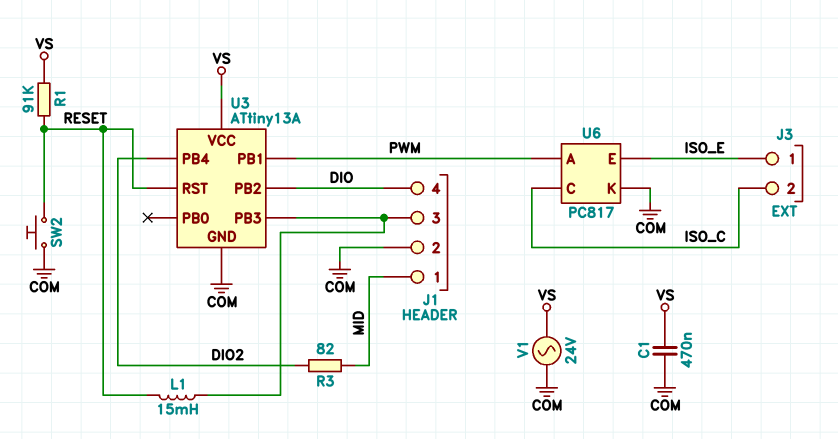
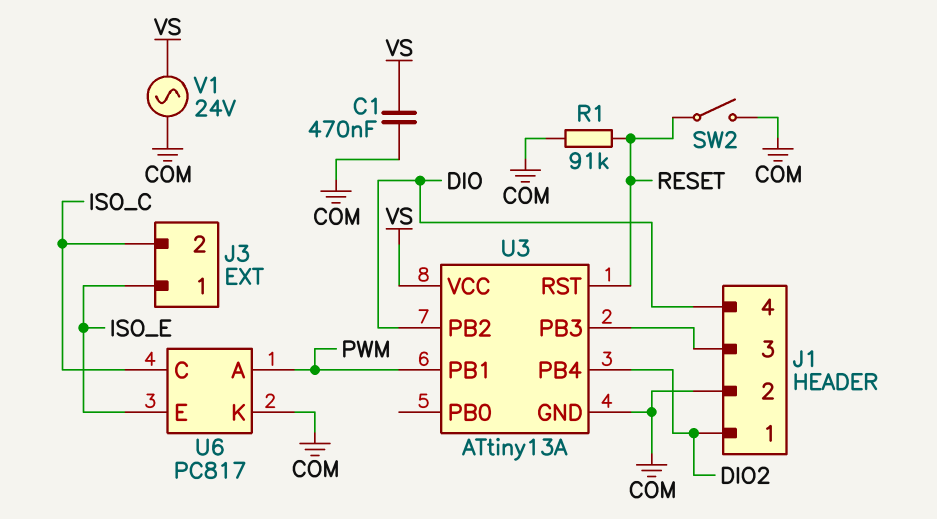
J1 pin 1: MID -> DIO2
L1: 15mH (J1/3, RESET) -> none
R1: 91k (RESET, VS) -> 91k (COM, RESET)
R3: 82 (DIO2, MID) -> none
SW2: button (COM, RESET) -> switch (COM, RESET)

